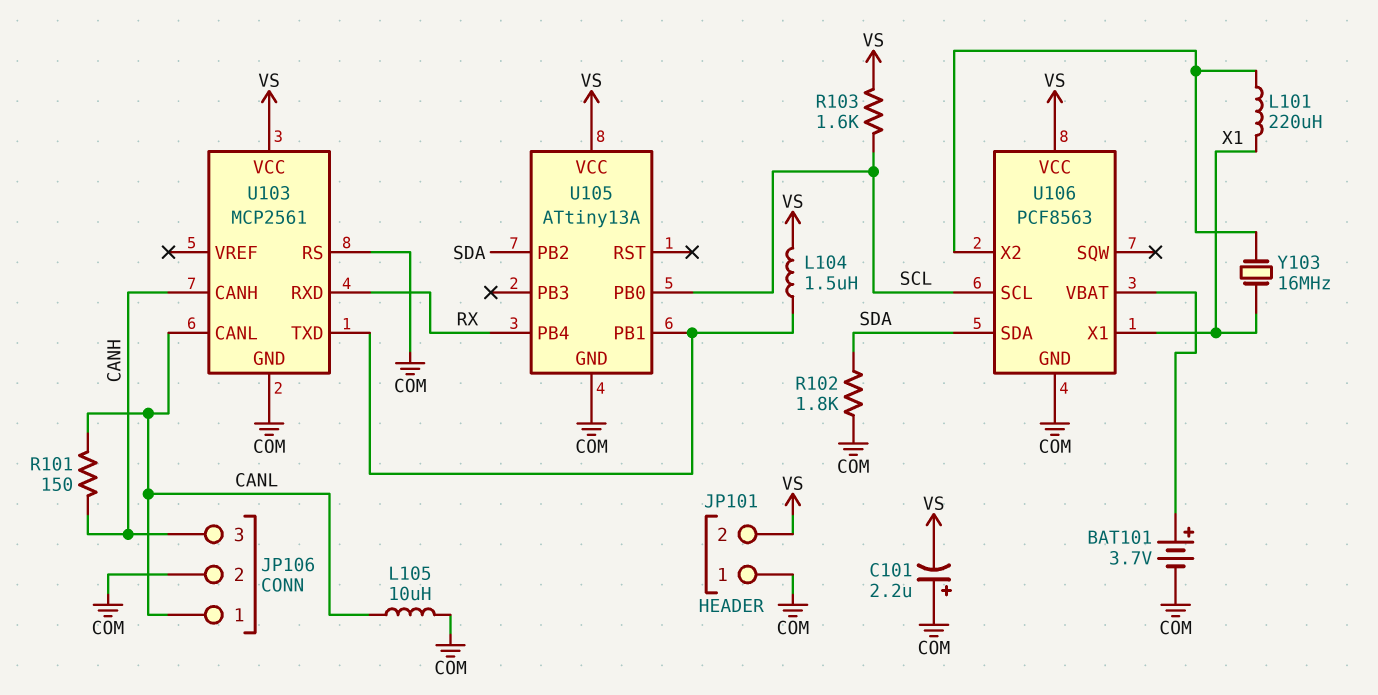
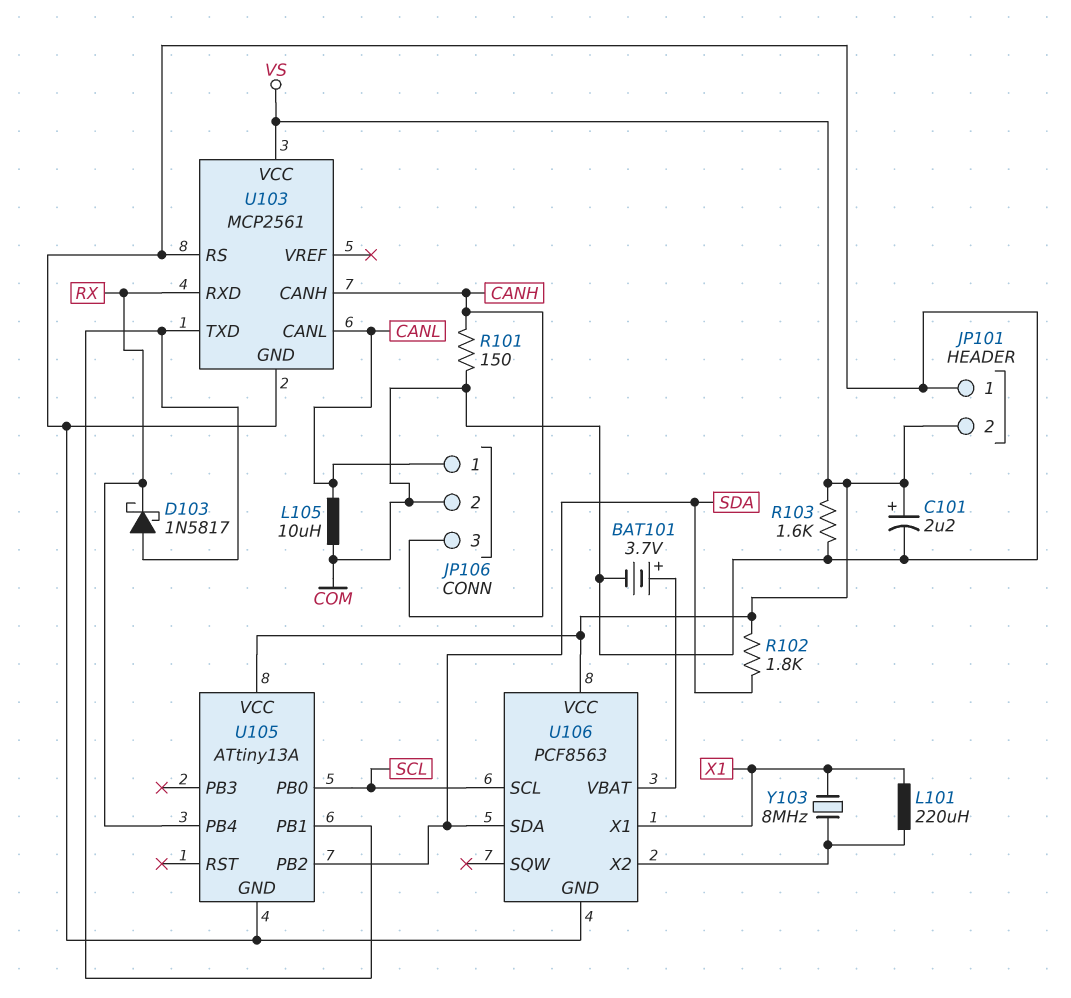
C101: 2.2uF (plus COM, minus VS) -> 2.2uF (plus VS, minus COM)
D103: none -> schottky 1N5817 (A U103/TXD, K RX)
L104: 1.5uH (U103/TXD, VS) -> none
R101: 150 (CANH, CANL) -> 150 (CANH, COM)
R102: 1.8k (COM, SDA) -> 1.8k (SDA, VS)
R103: 1.6k (SCL, VS) -> 1.6k (COM, VS)
Y103: 16MHz (U106/X2, X1) -> 8MHz (U106/X2, X1)

